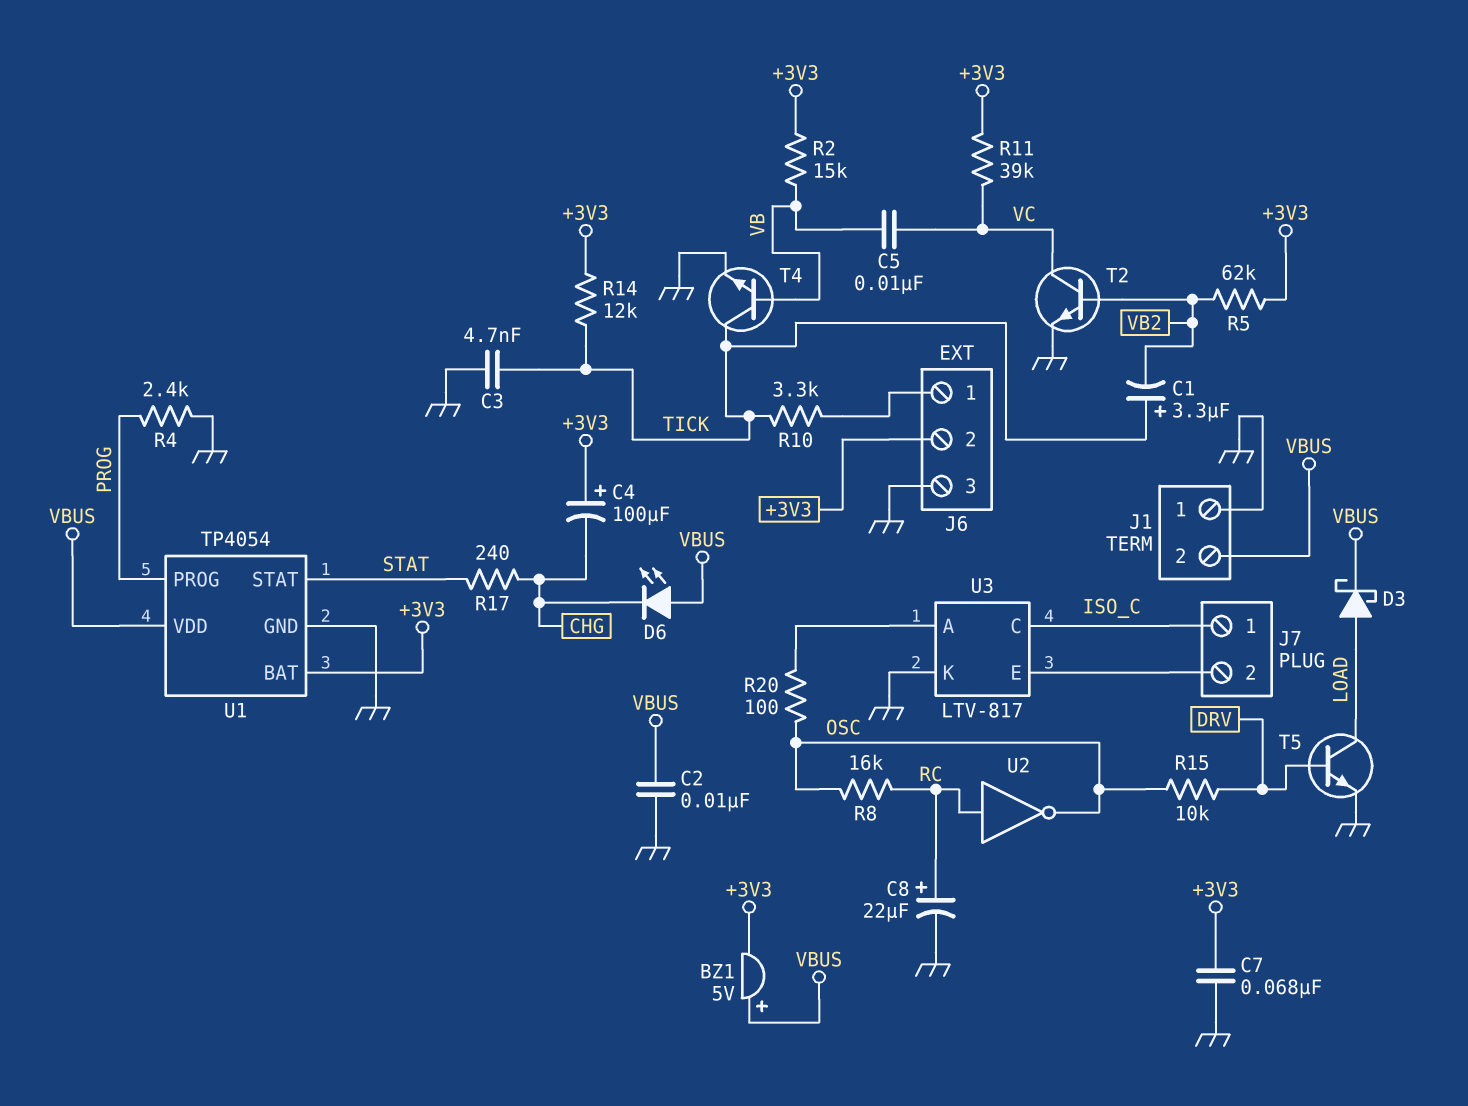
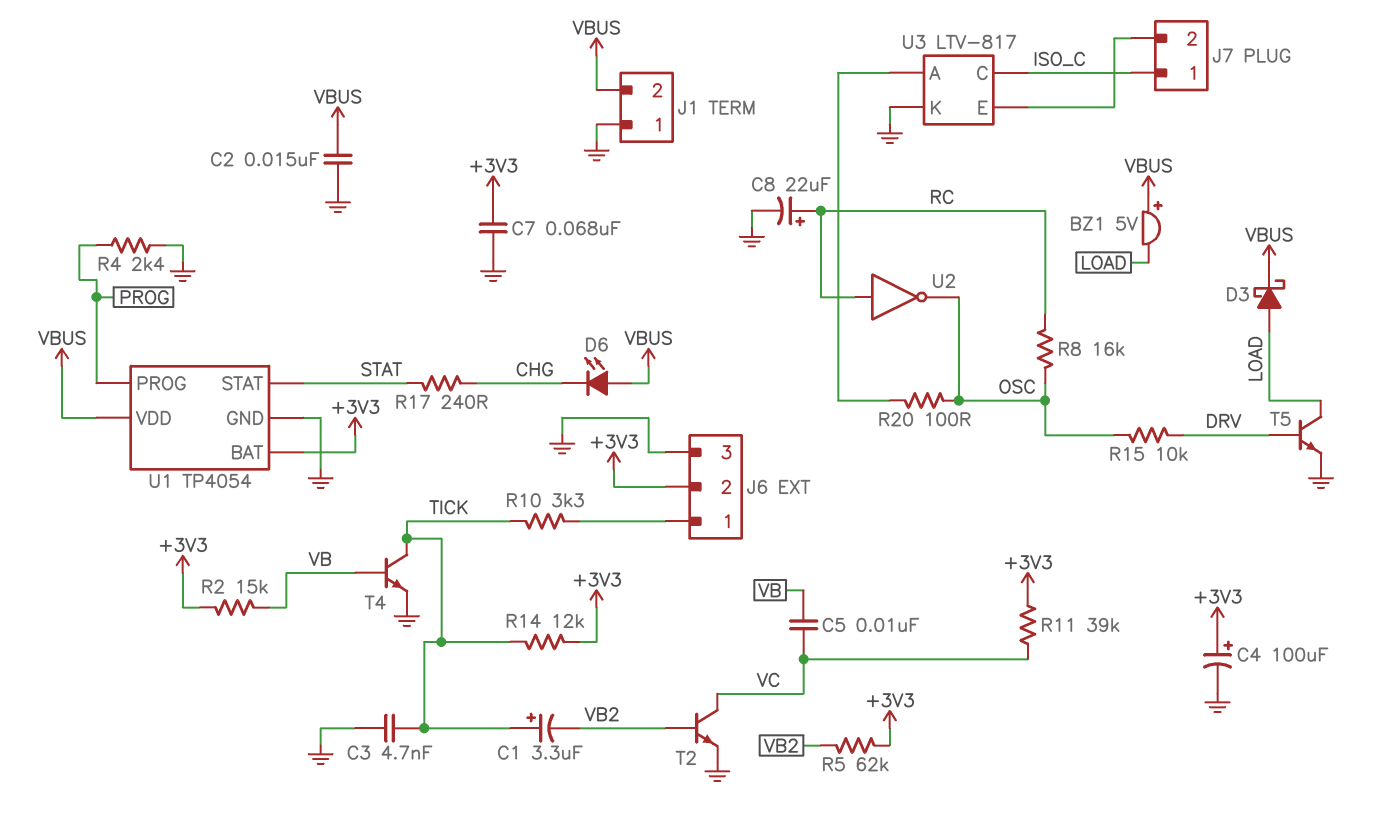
BZ1: buzzer 5V (plus VBUS, minus +3V3) -> buzzer 5V (plus VBUS, minus LOAD)
C2: 10nF (GND, VBUS) -> 15nF (GND, VBUS)
C4: 100uF (plus +3V3, minus CHG) -> 100uF (plus +3V3, minus GND)

